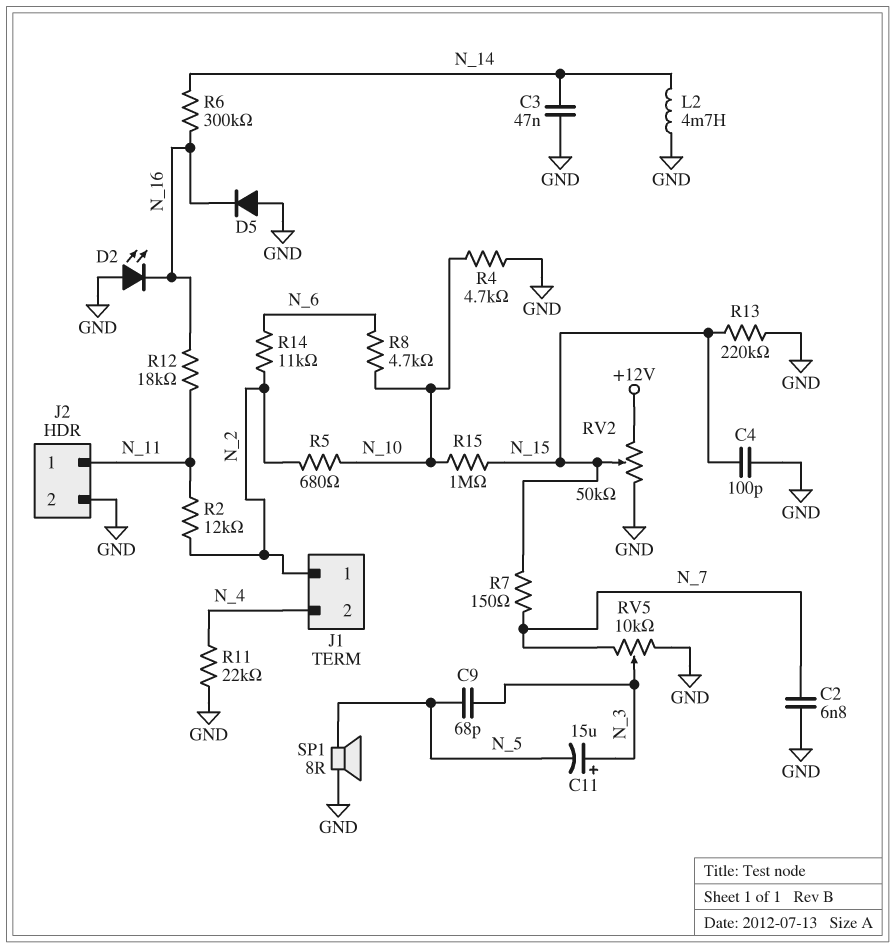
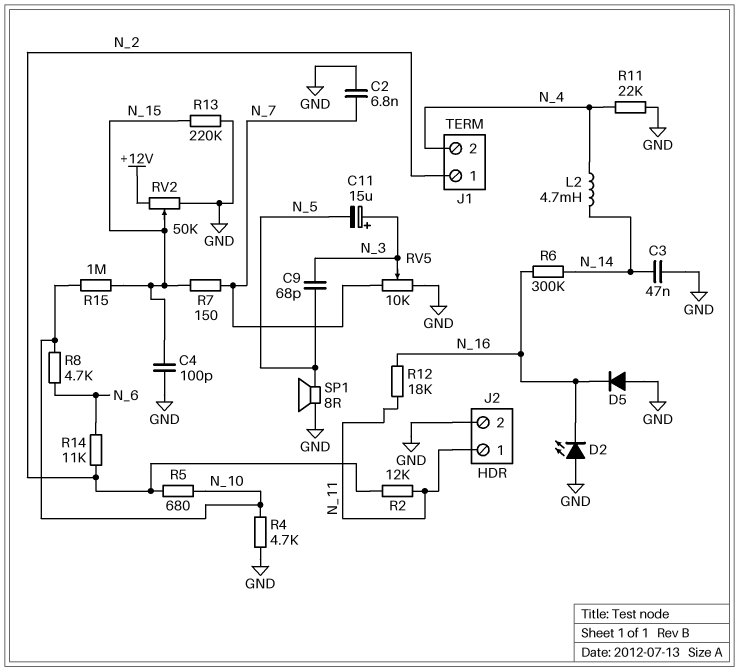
L2: 4.7mH (GND, N_14) -> 4.7mH (N_4, N_14)

